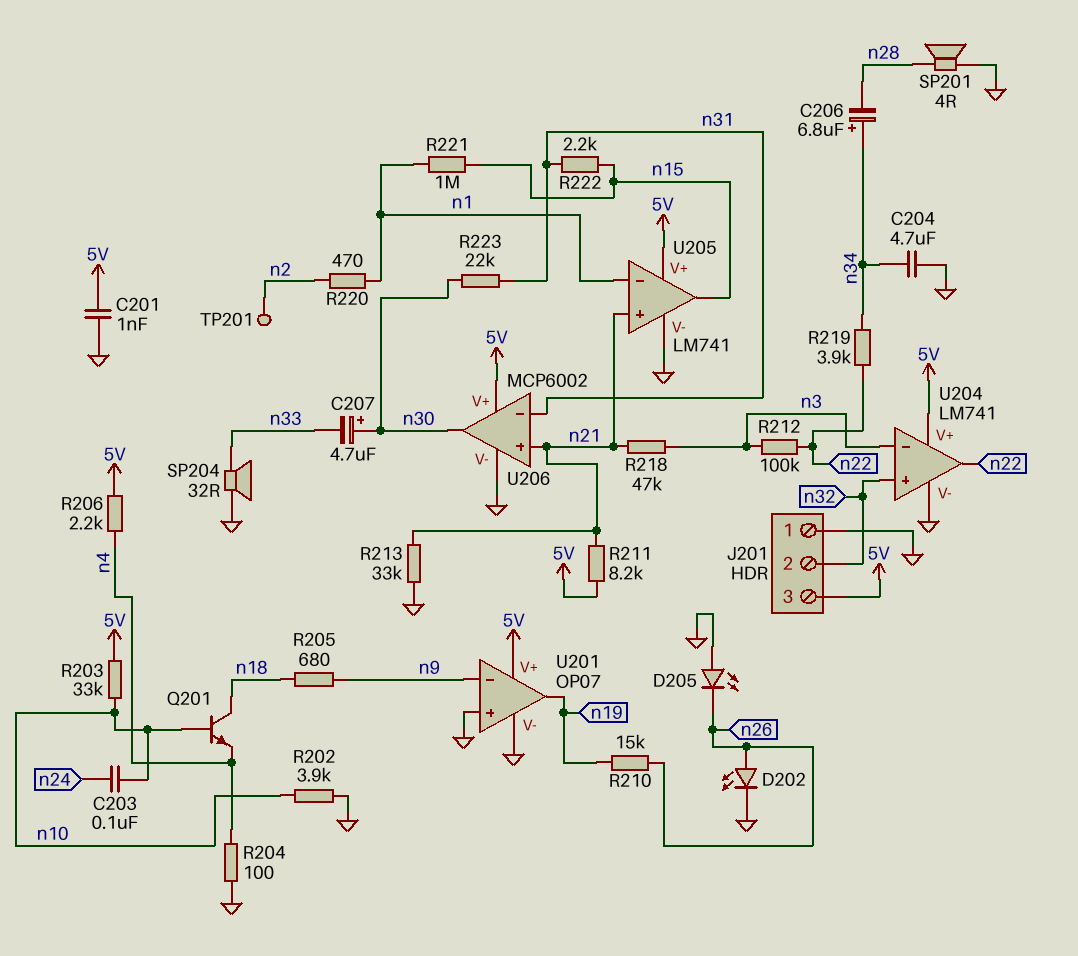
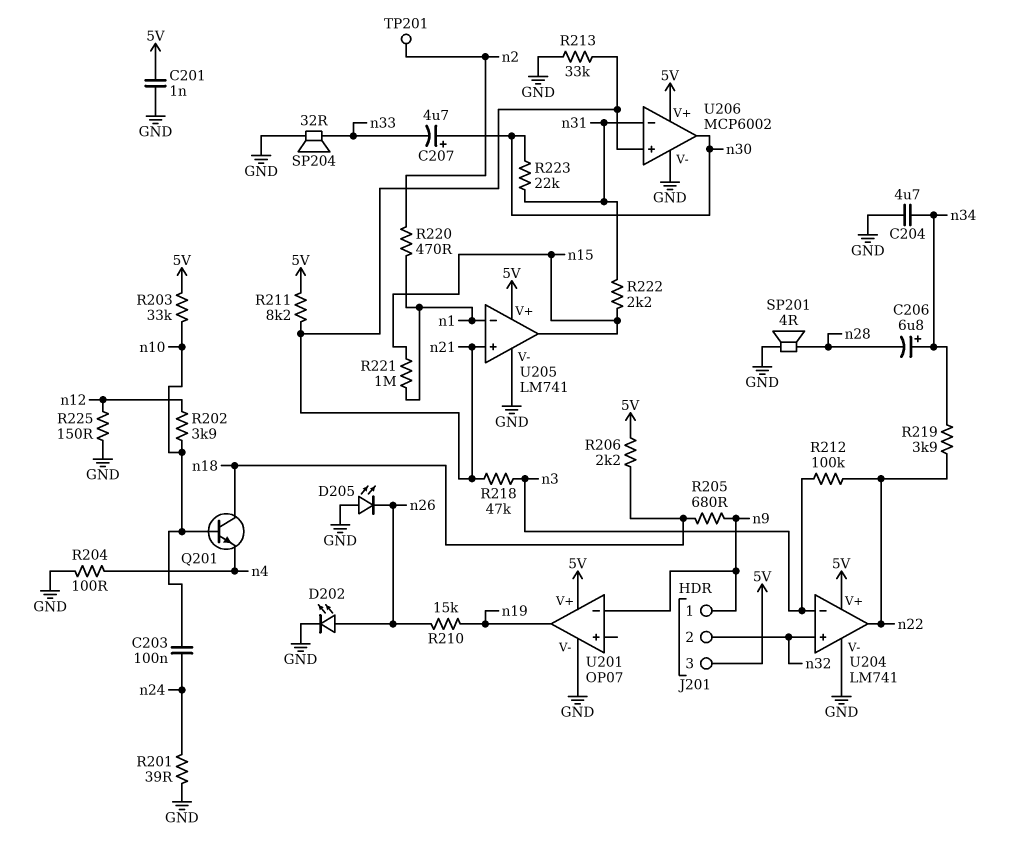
J201 pin 1: GND -> n9
R201: none -> 39 (GND, n24)
R202: 3.9k (GND, n10) -> 3.9k (n10, n12)
R206: 2.2k (5V, n4) -> 2.2k (5V, n18)
R225: none -> 150 (GND, n12)
U201 pin in+: GND -> none

